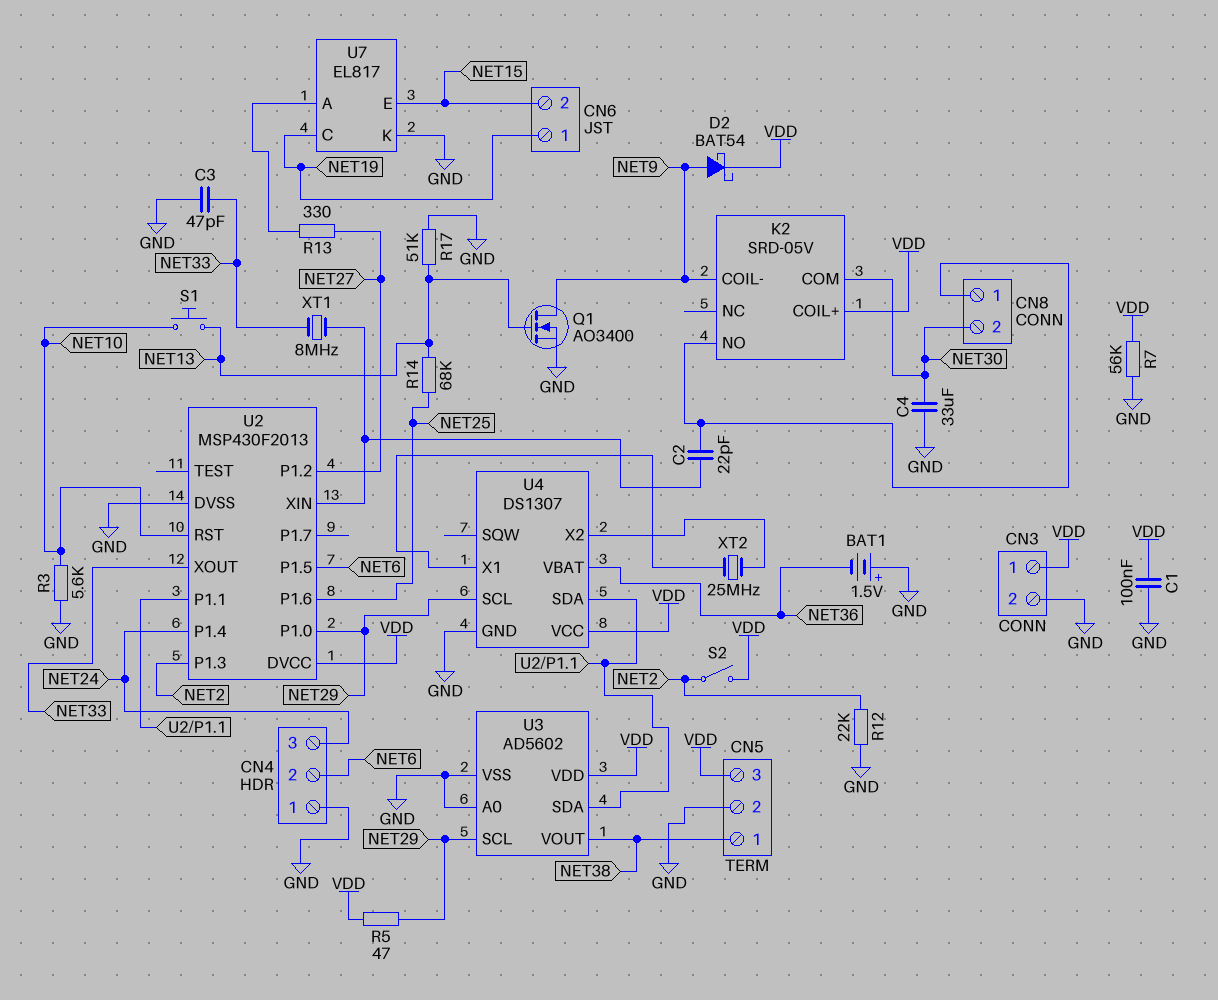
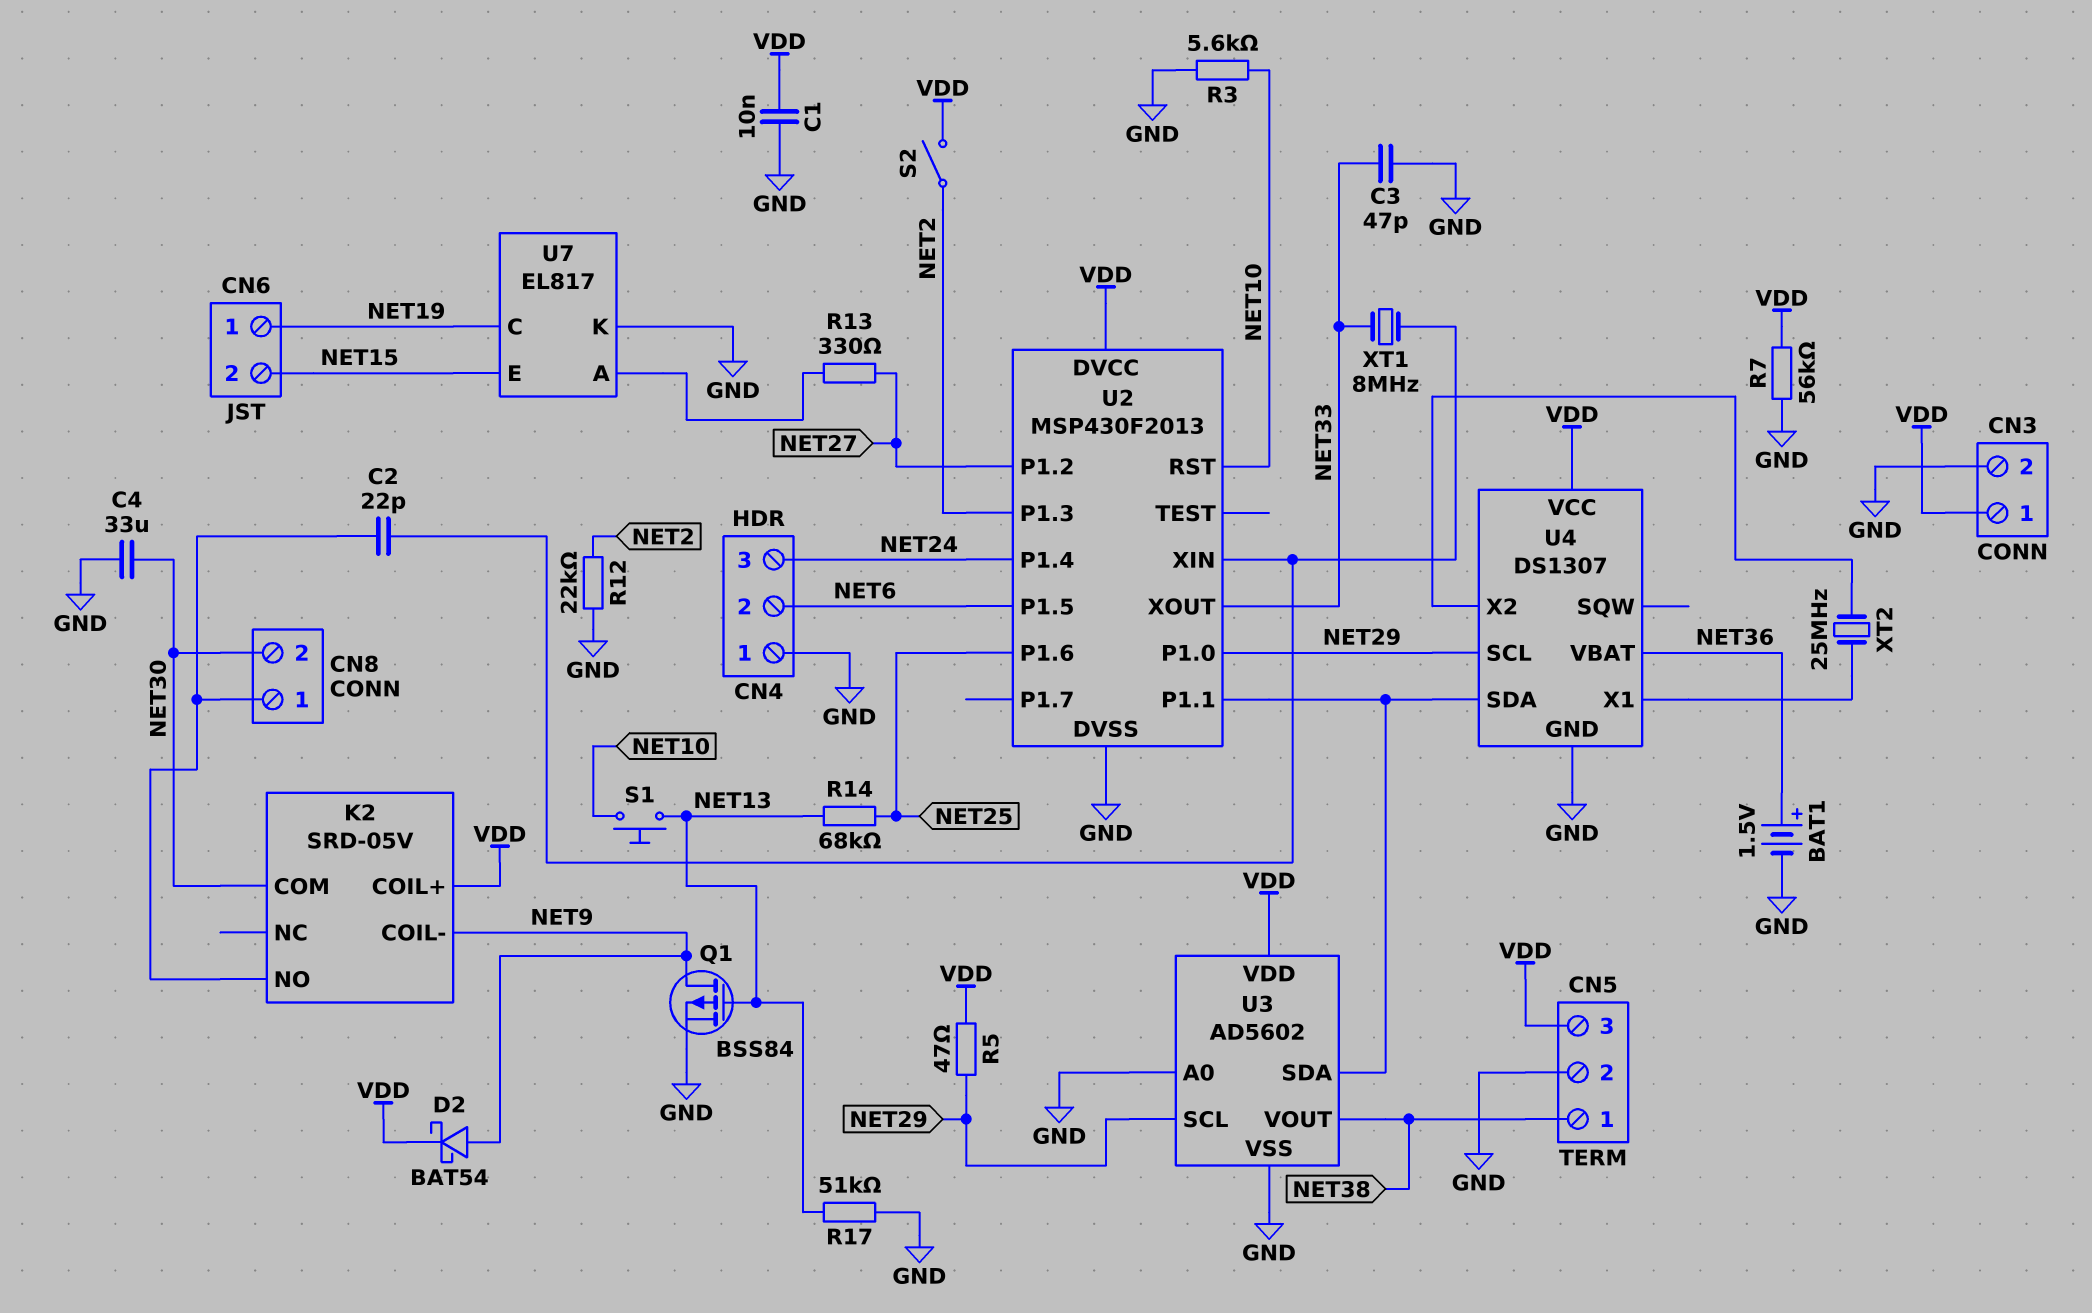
BAT1: 1.5V (plus GND, minus NET36) -> 1.5V (plus NET36, minus GND)
C1: 100nF (GND, VDD) -> 10nF (GND, VDD)
Q1: NMOS AO3400 (G NET13, D NET9, S GND) -> PMOS BSS84 (G NET13, D NET9, S GND)

